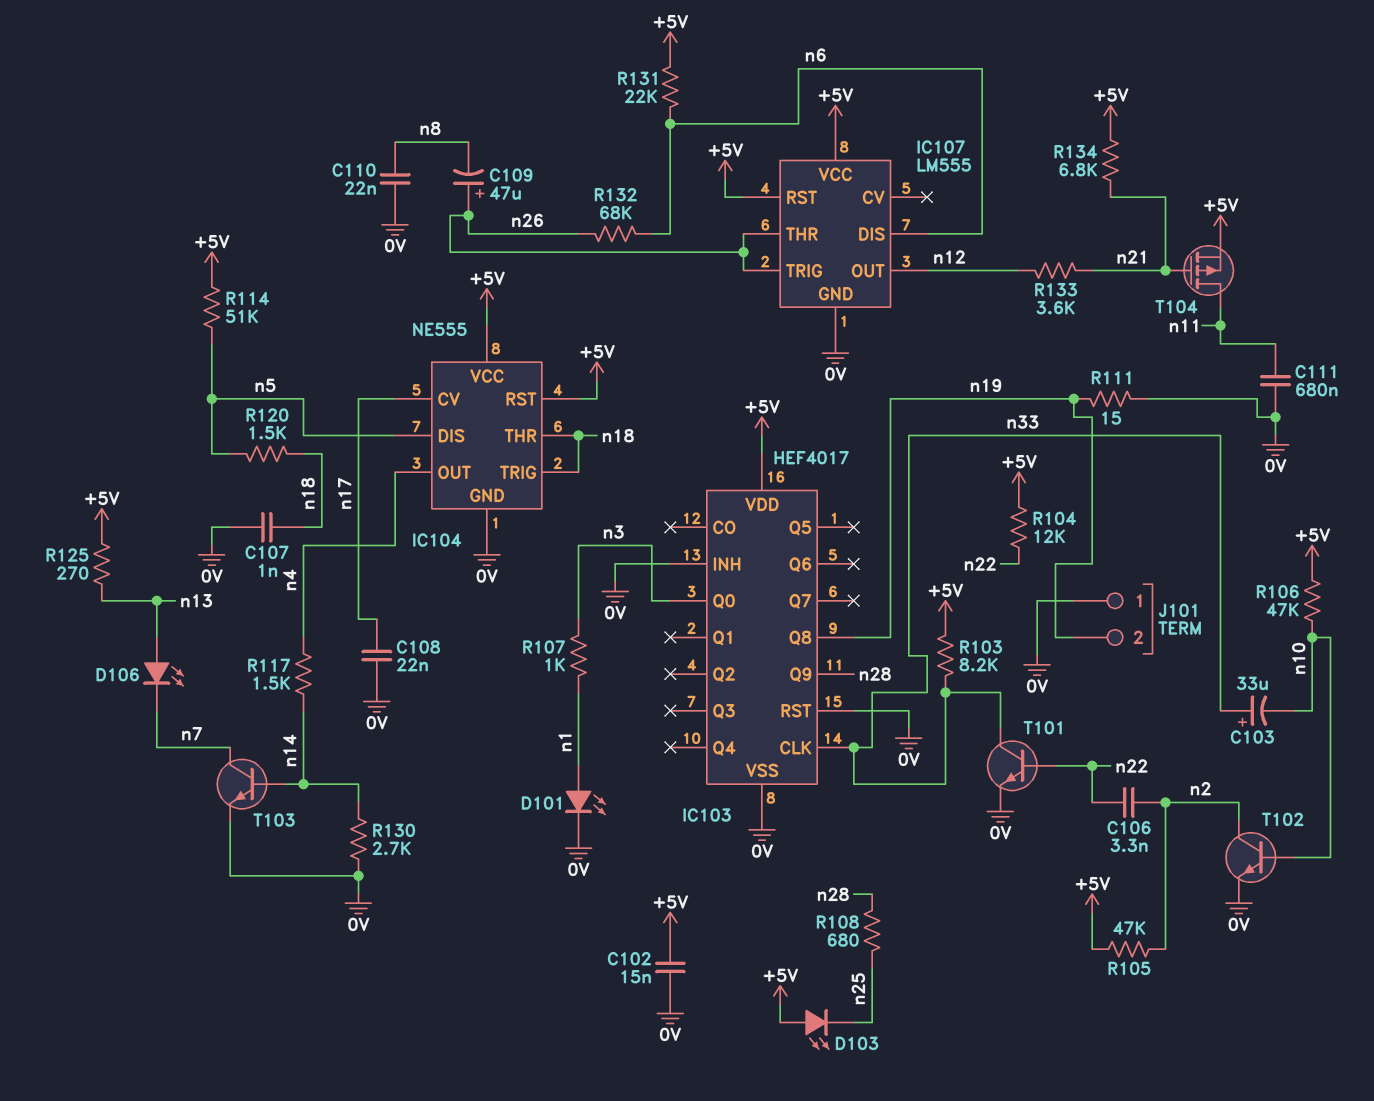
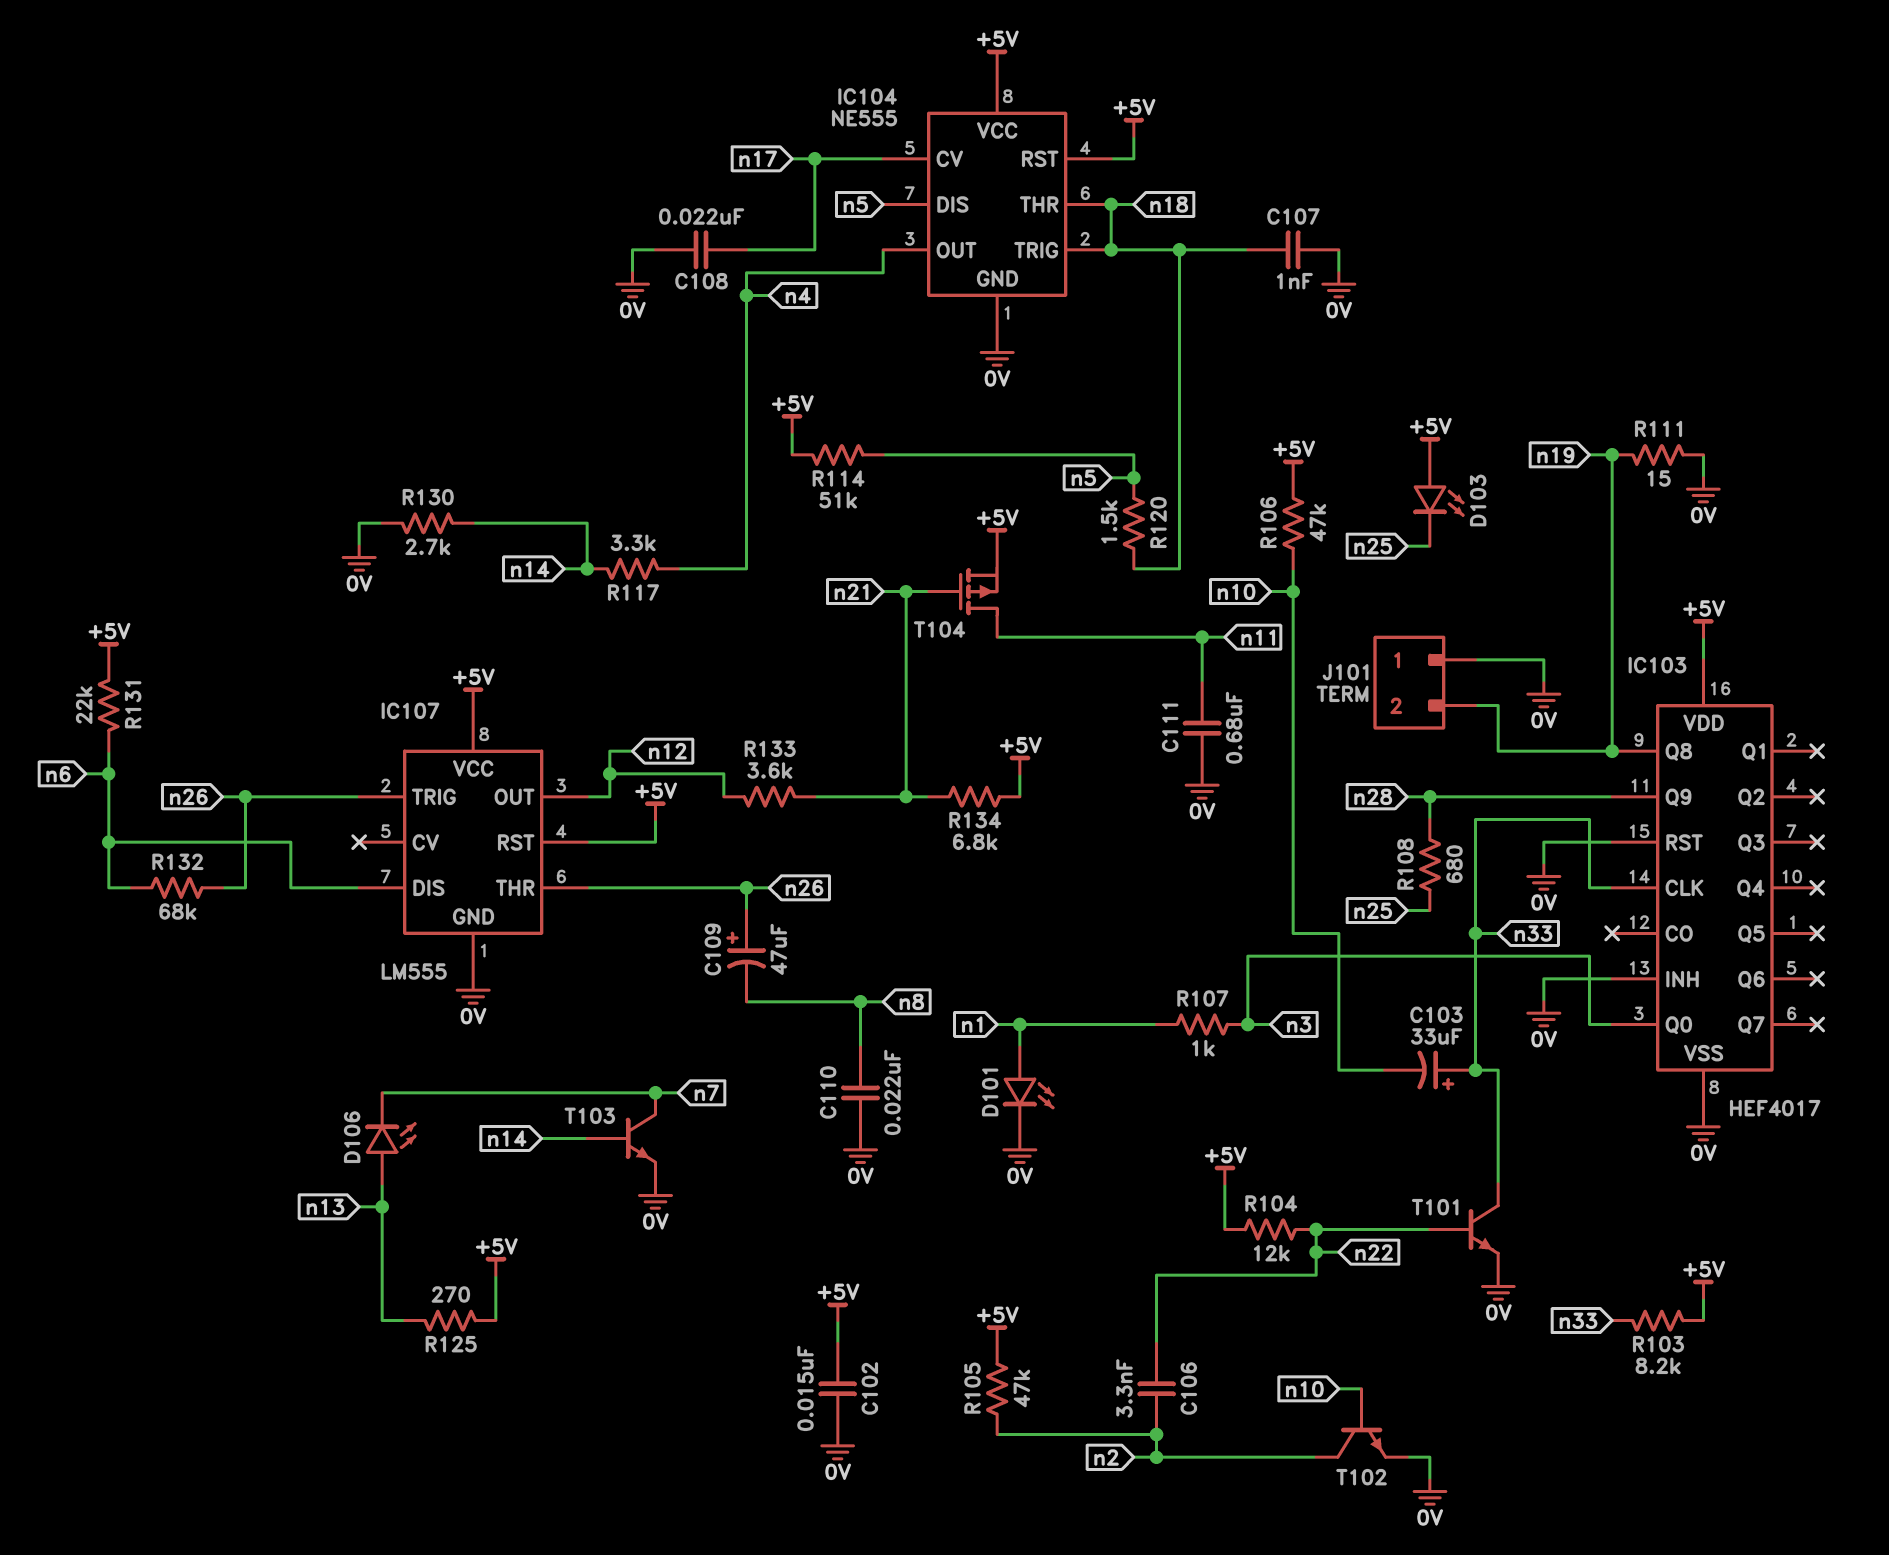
R117: 1.5k (n4, n14) -> 3.3k (n4, n14)

